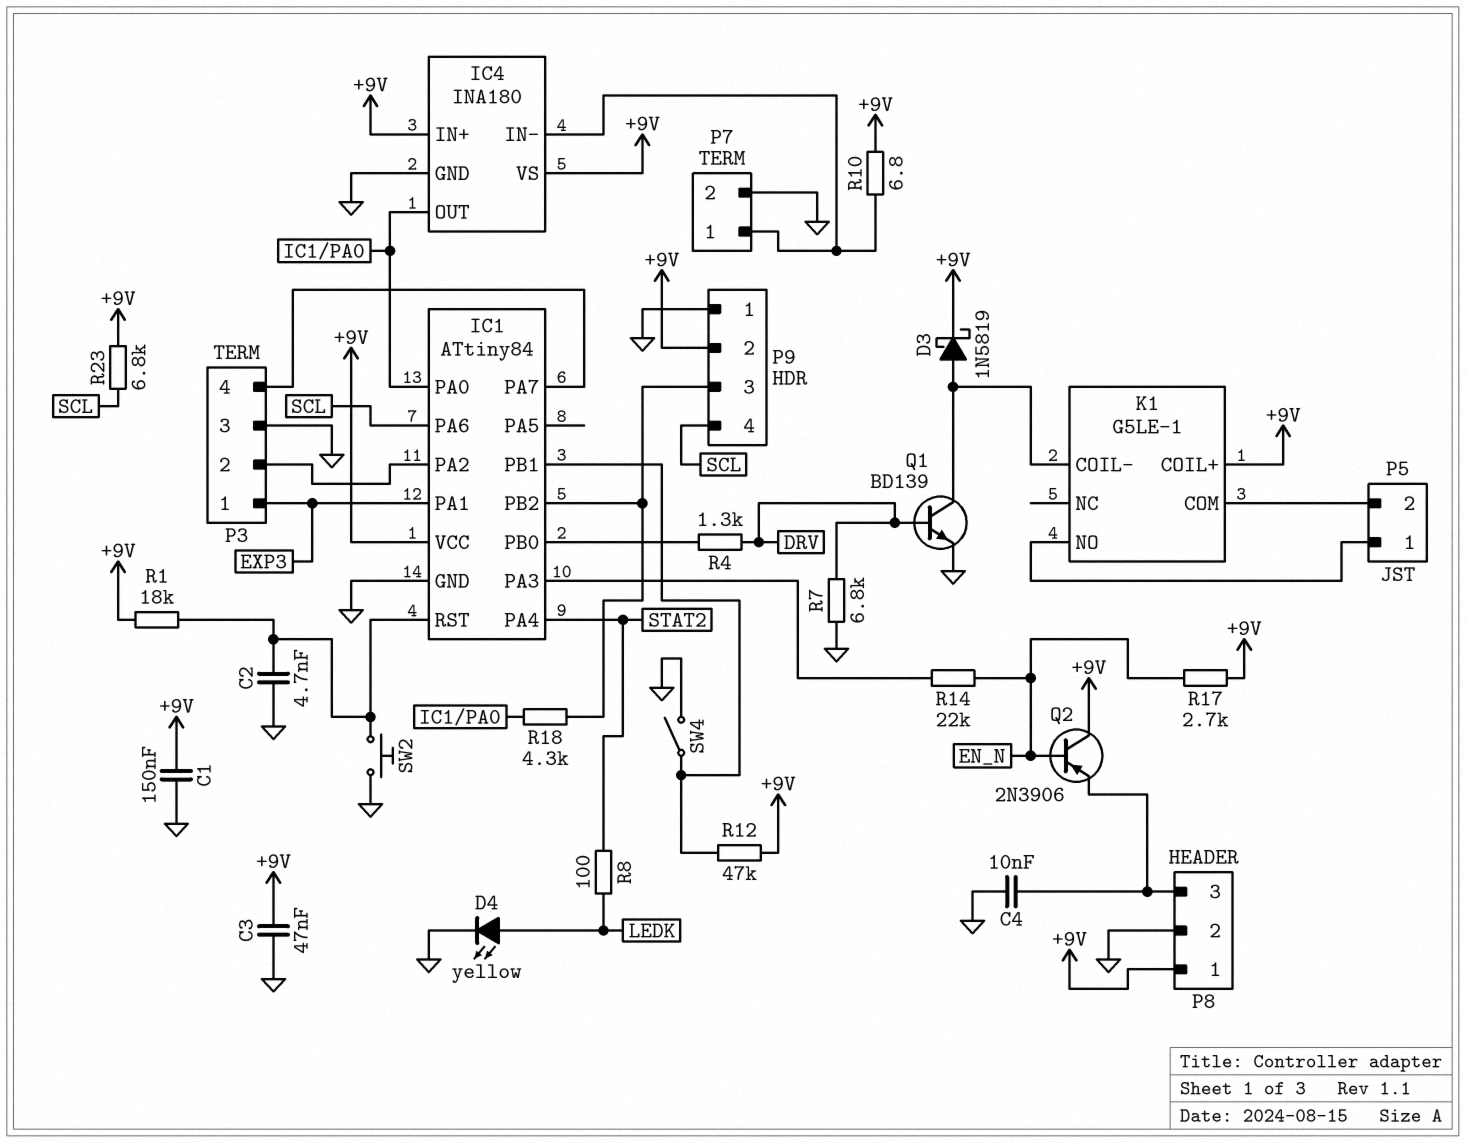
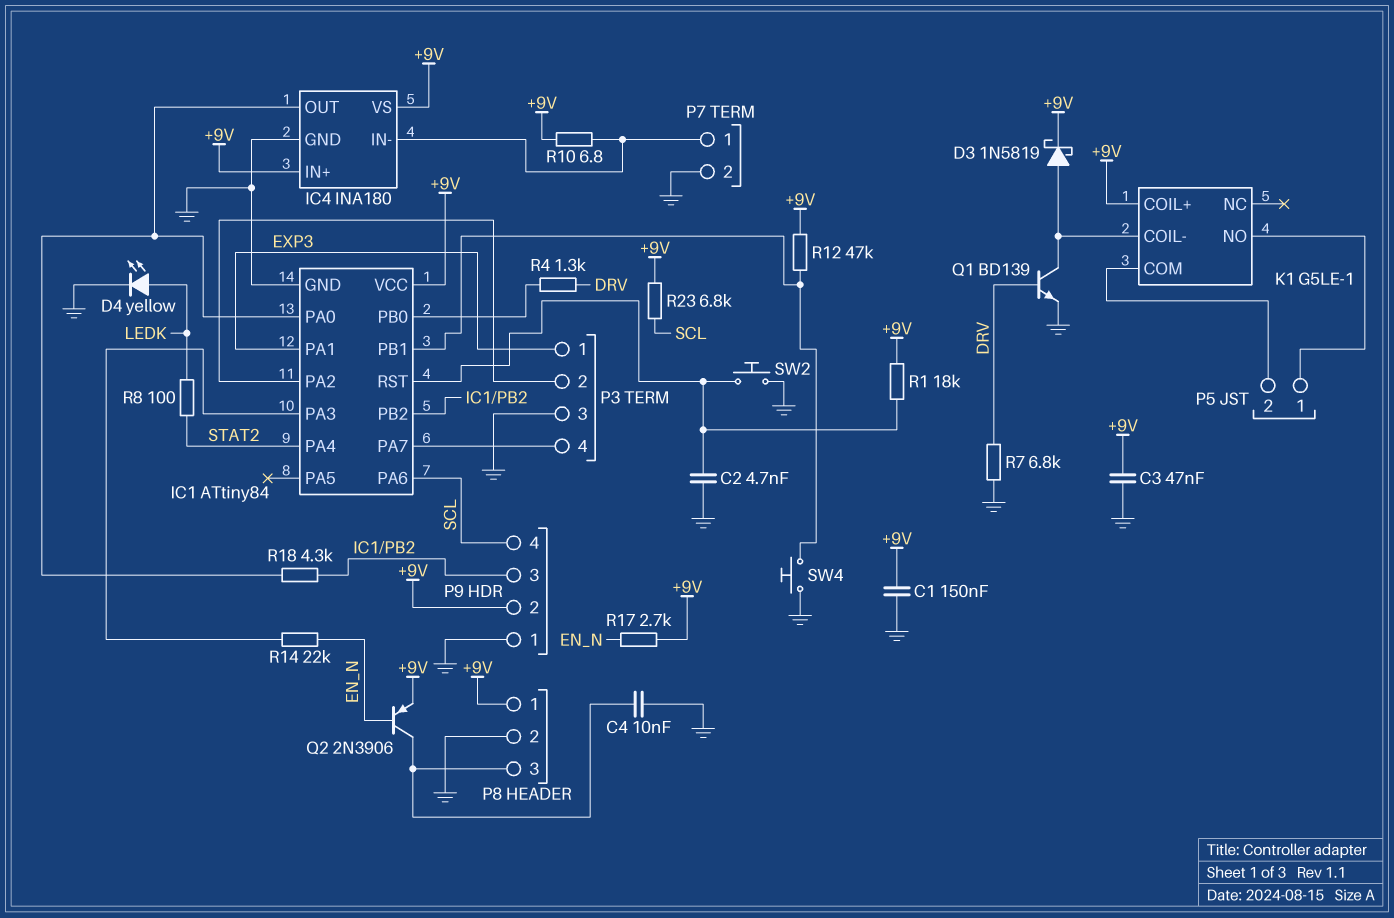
Q2: PNP 2N3906 (B EN_N, C +9V, E P8/3) -> PNP 2N3906 (B EN_N, C P8/3, E +9V)
SW4: switch (GND, IC1/PB1) -> button (GND, IC1/PB1)

